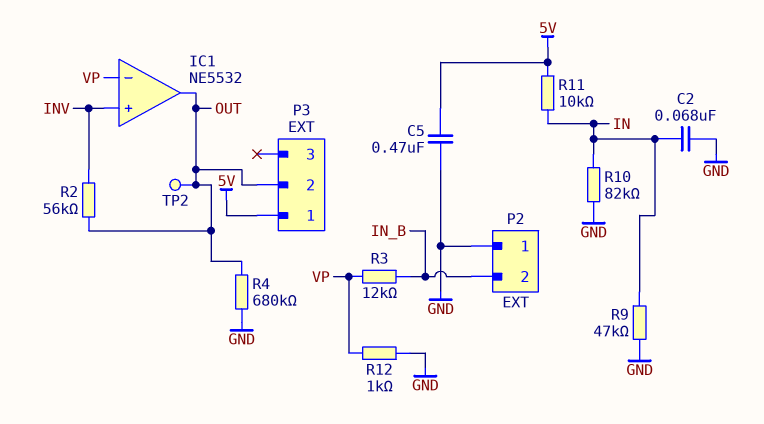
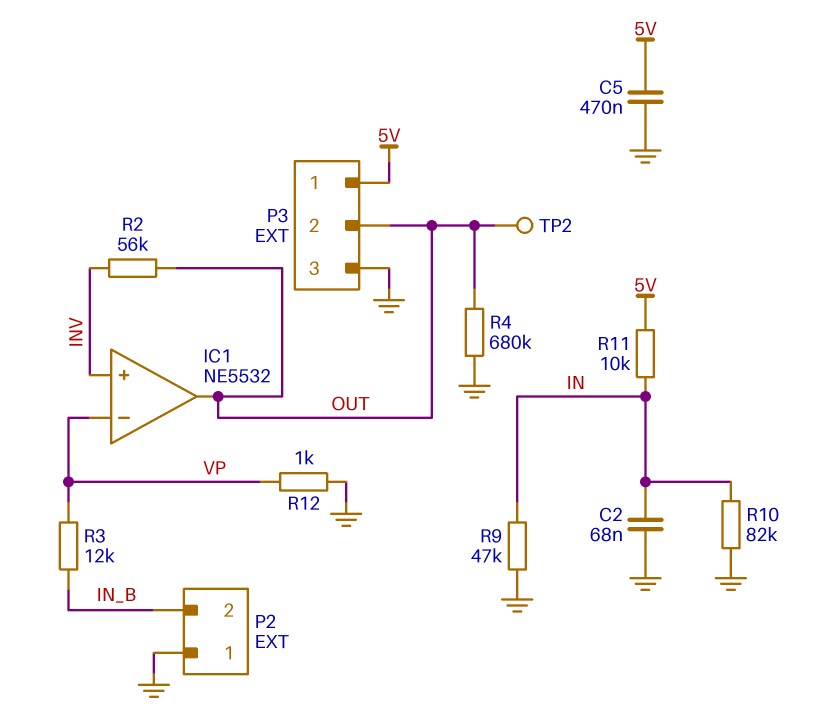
P3 pin 3: none -> GND

